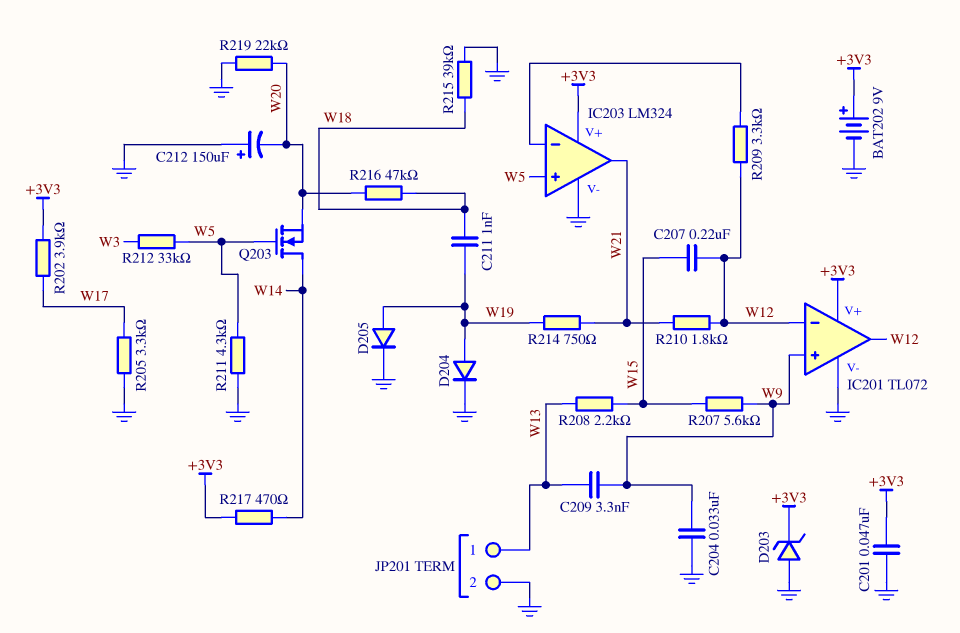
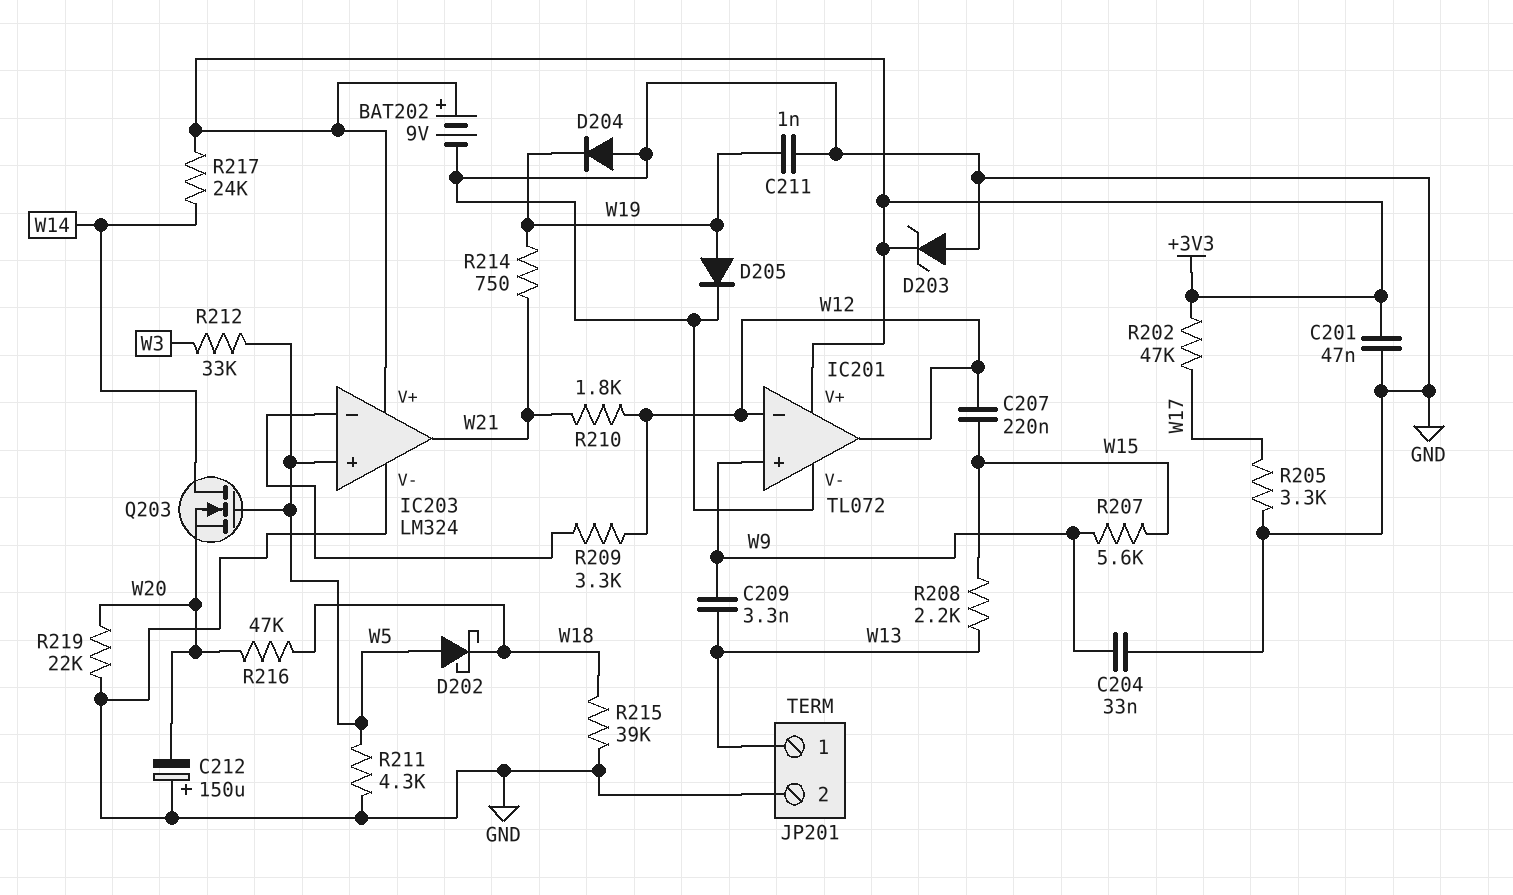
C211: 1nF (W18, W19) -> 1nF (GND, W19)
D202: none -> schottky (A W5, K W18)
D204: diode (A W19, K GND) -> diode (A GND, K W19)
R202: 3.9k (+3V3, W17) -> 47k (+3V3, W17)
R217: 470 (+3V3, W14) -> 24k (+3V3, W14)

